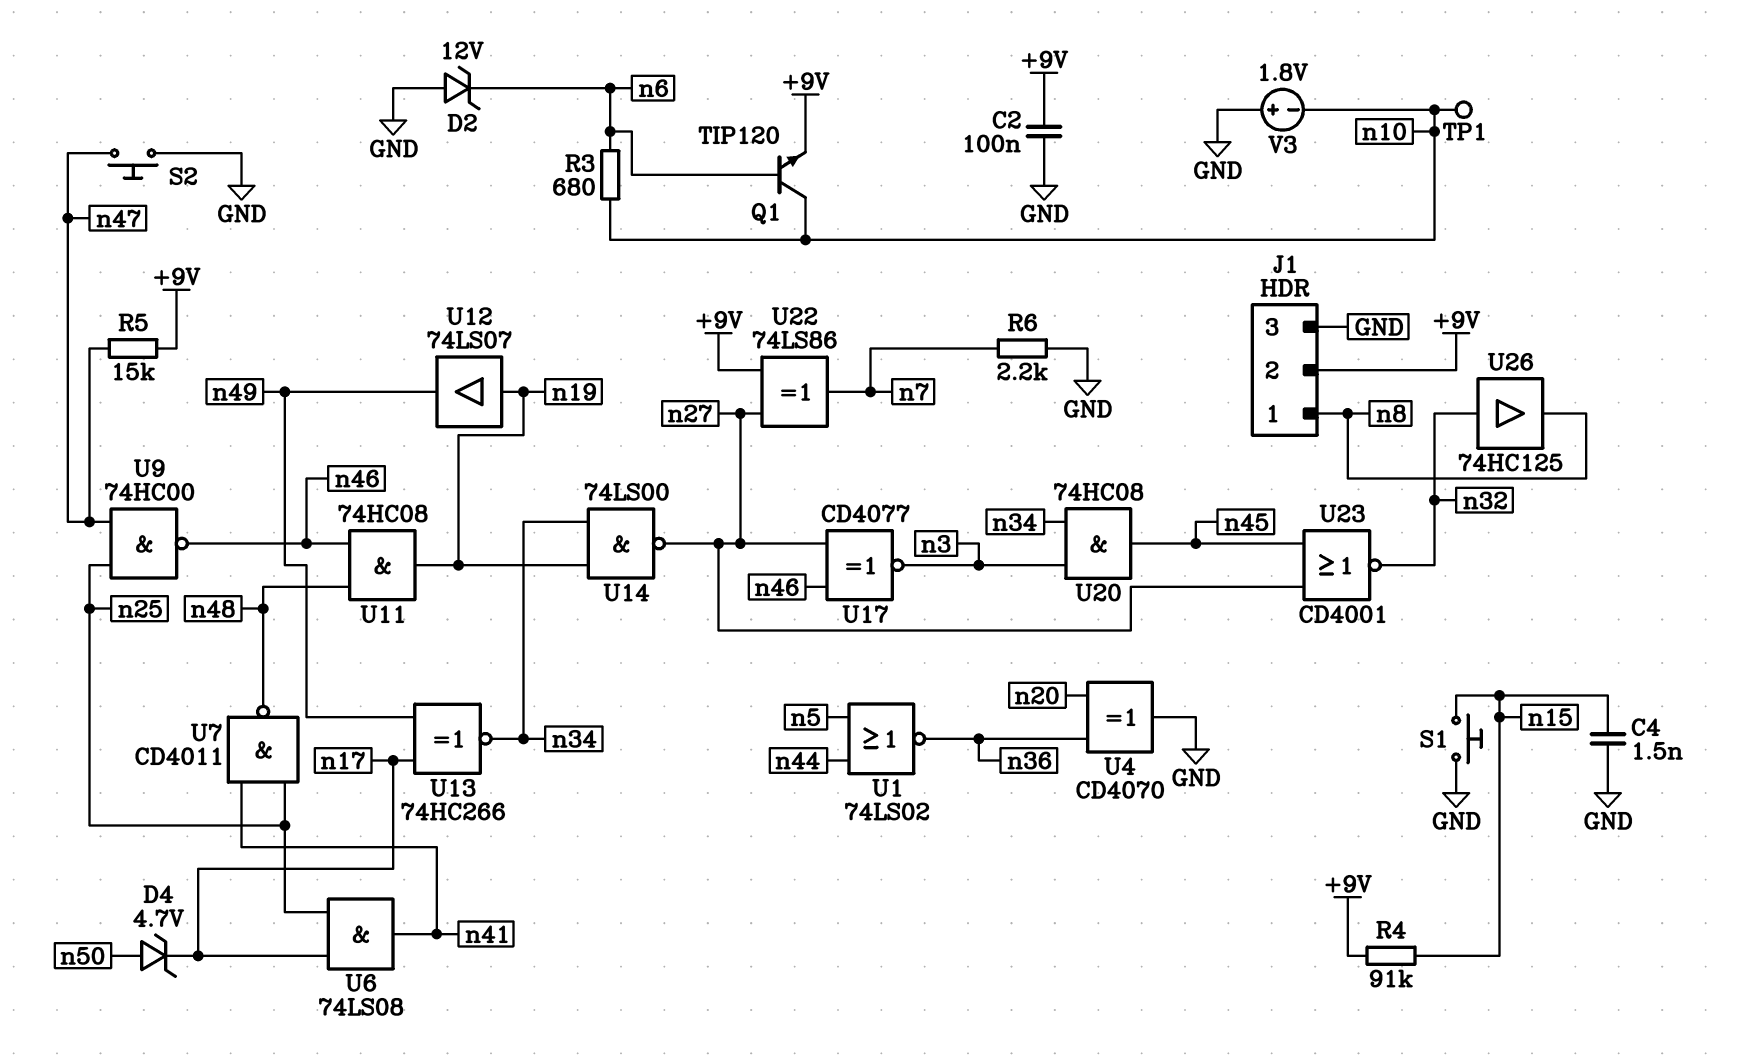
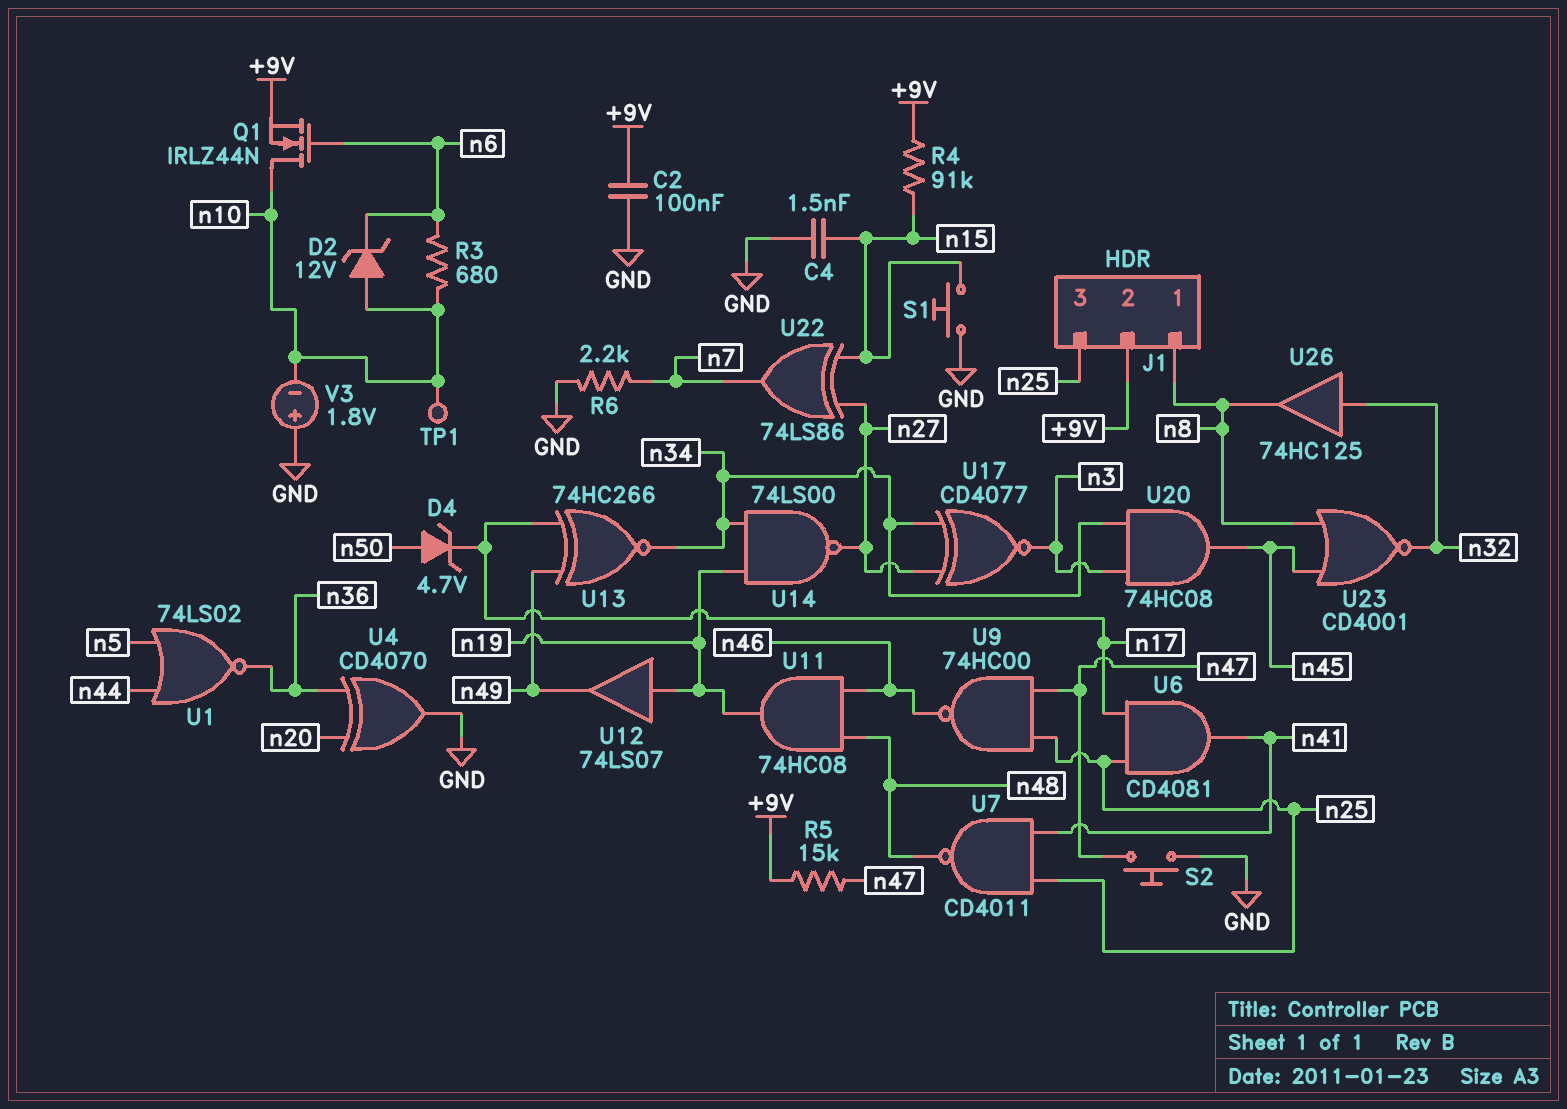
D2: zener 12V (A GND, K n6) -> zener 12V (A n10, K n6)
J1 pin 3: GND -> n25
Q1: NPN TIP120 (B n6, C n10, E +9V) -> NMOS IRLZ44N (G n6, D n10, S +9V)
U6: AND 74LS08 (in n17, in n25, out n41) -> AND CD4081 (in n17, in n25, out n41)
U17: XNOR CD4077 (in n27, in n46, out n3) -> XNOR CD4077 (in n27, in n34, out n3)
U22: XOR 74LS86 (in +9V, in n27, out n7) -> XOR 74LS86 (in n15, in n27, out n7)
U23: NOR CD4001 (in n27, in n45, out n32) -> NOR CD4001 (in n8, in n45, out n32)

